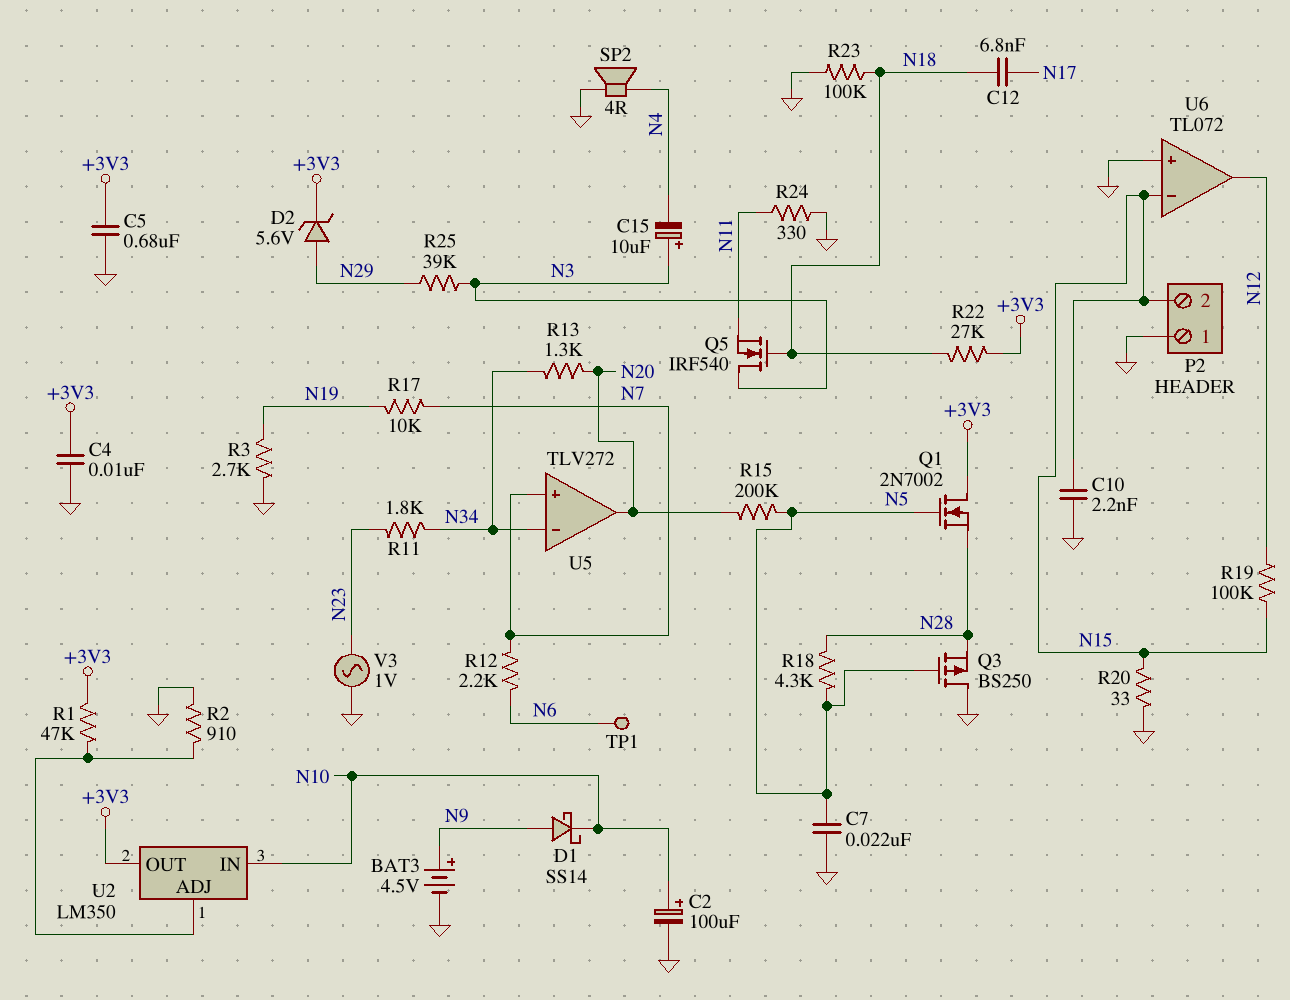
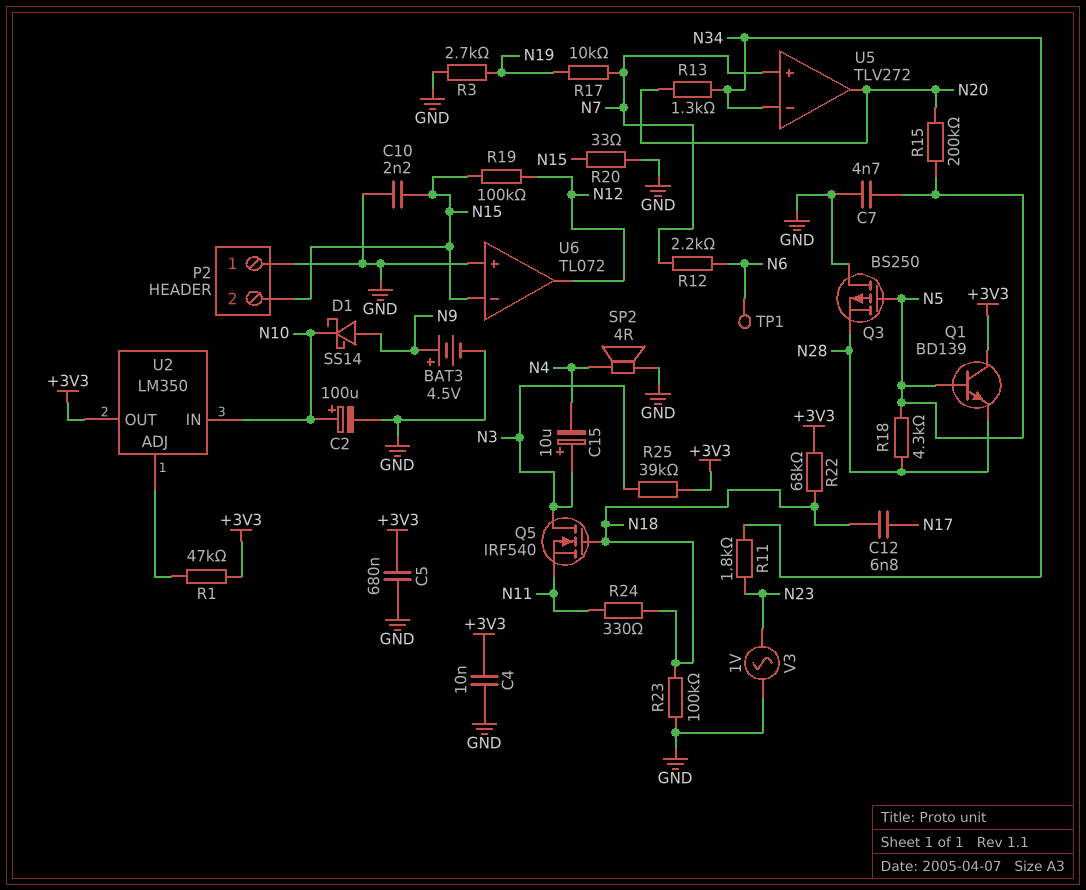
C7: 22nF (GND, N5) -> 4.7nF (GND, N5)
D2: zener 5.6V (A N29, K +3V3) -> none
Q1: NMOS 2N7002 (G N5, D +3V3, S N28) -> NPN BD139 (B N5, C +3V3, E N28)
R2: 910 (GND, U2/ADJ) -> none
R22: 27k (+3V3, N18) -> 68k (+3V3, N18)
R24: 330 (GND, N11) -> 330 (N11, N18)
R25: 39k (N3, N29) -> 39k (+3V3, N3)

